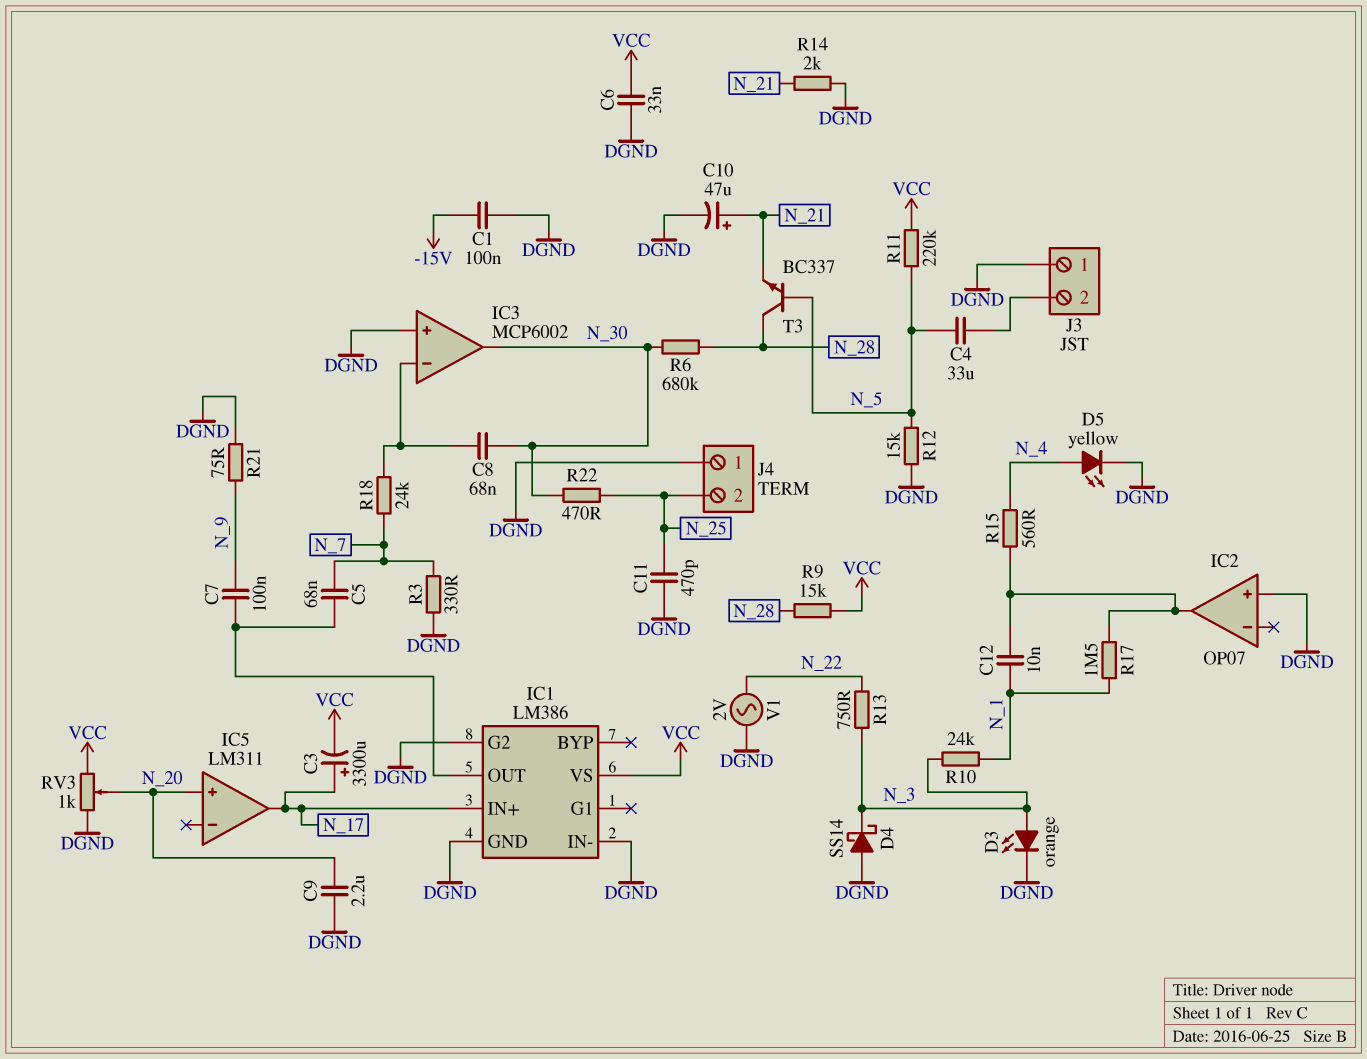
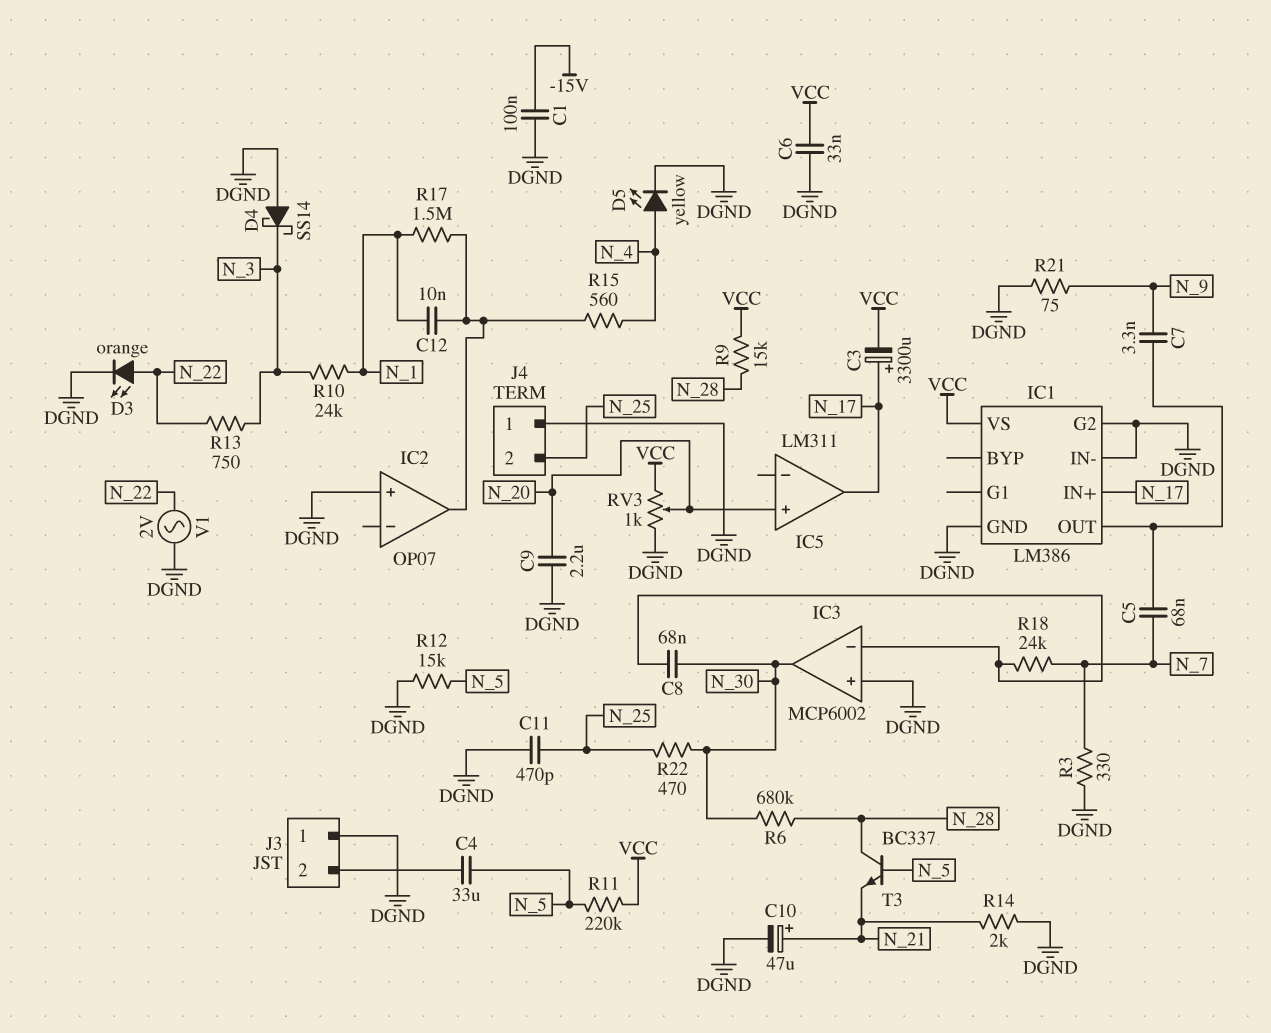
C7: 100nF (IC1/OUT, N_9) -> 3.3nF (IC1/OUT, N_9)
D3: LED orange (A N_3, K DGND) -> LED orange (A N_22, K DGND)

